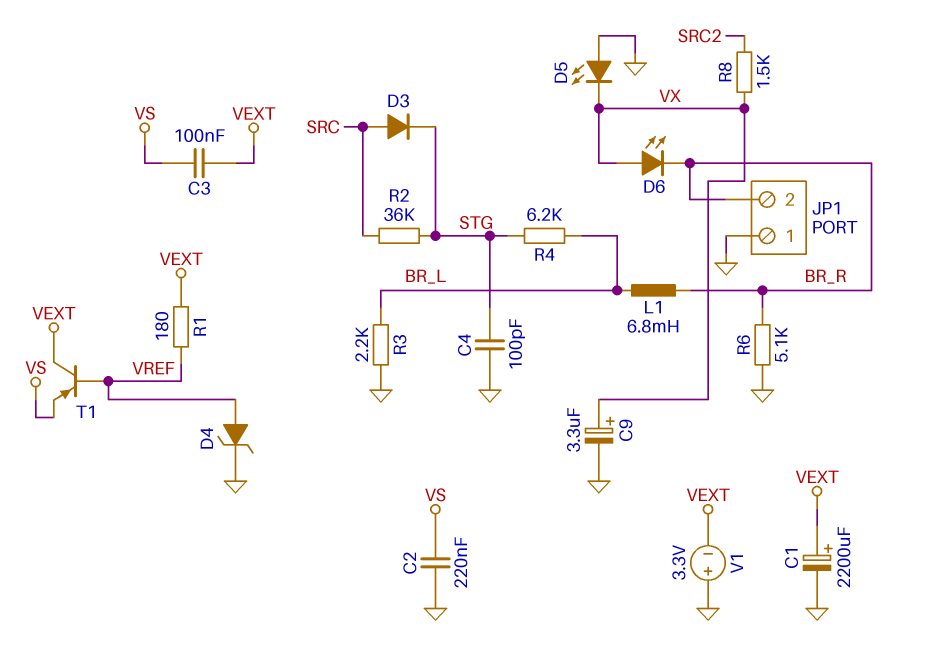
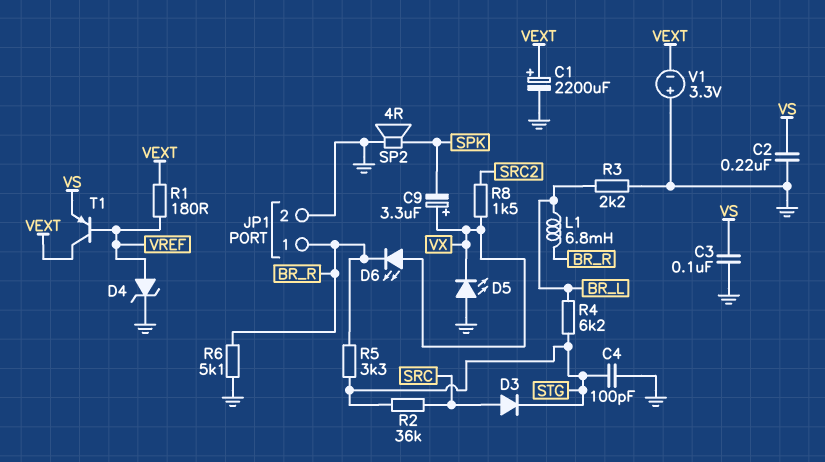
C3: 100nF (VEXT, VS) -> 100nF (GND, VS)
C9: 3.3uF (plus VX, minus GND) -> 3.3uF (plus VX, minus SPK)
JP1 pin 1: GND -> BR_R
JP1 pin 2: BR_R -> GND
R5: none -> 3.3k (BR_R, STG)
SP2: none -> speaker 4R (GND, SPK)

